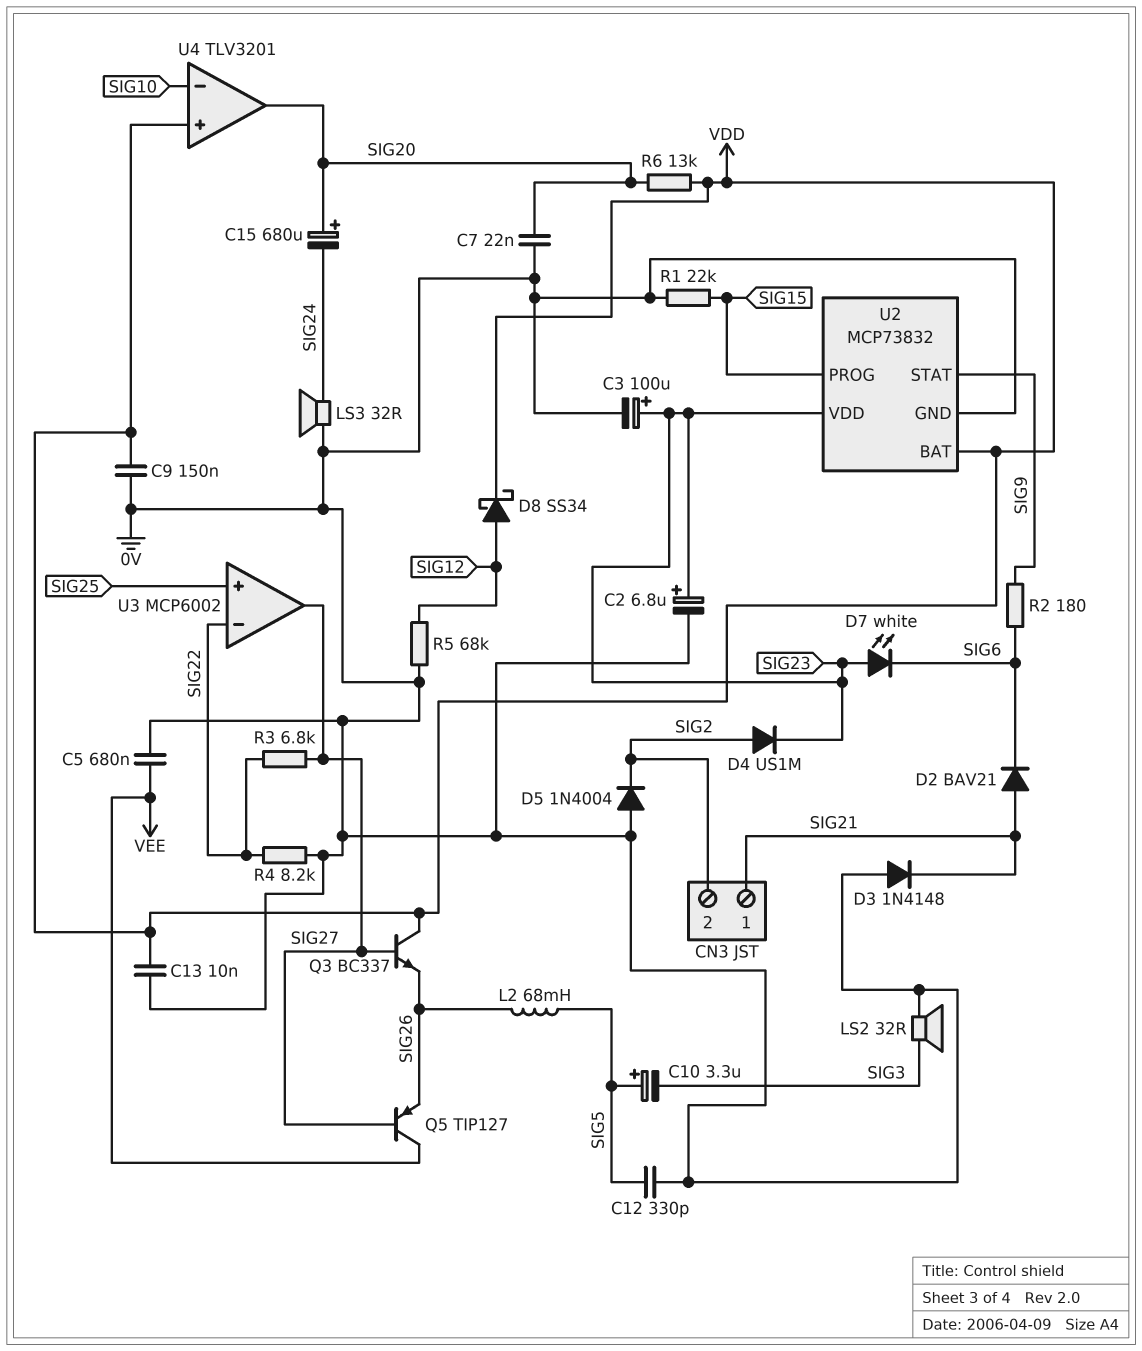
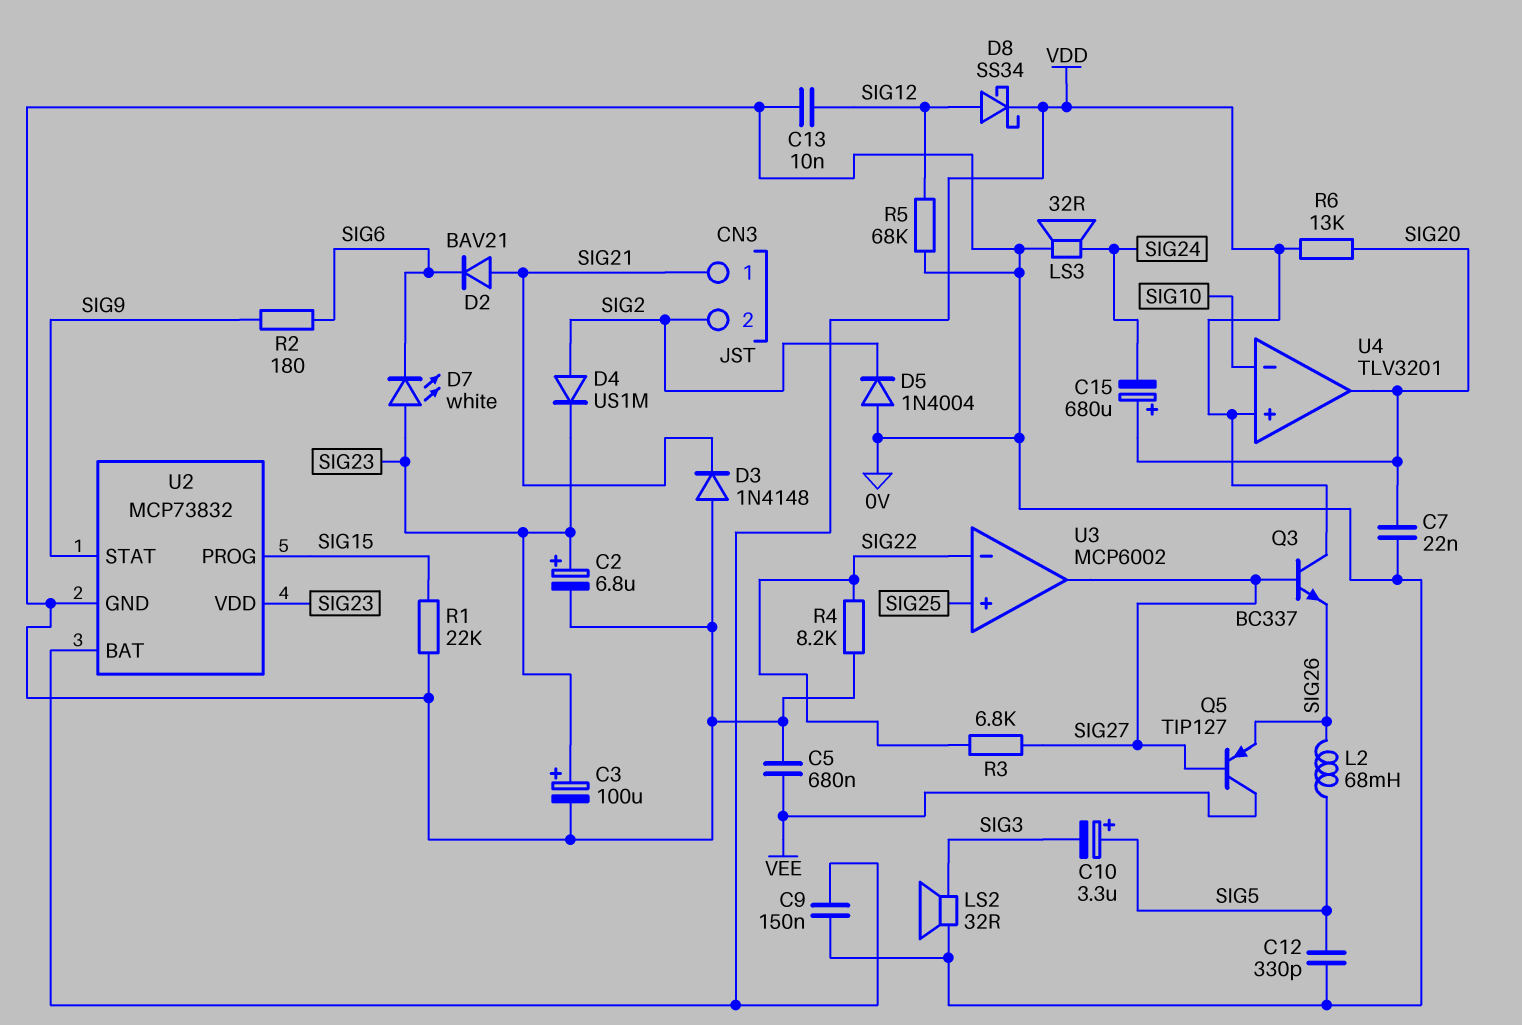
C13: 10nF (0V, VDD) -> 10nF (0V, SIG12)

